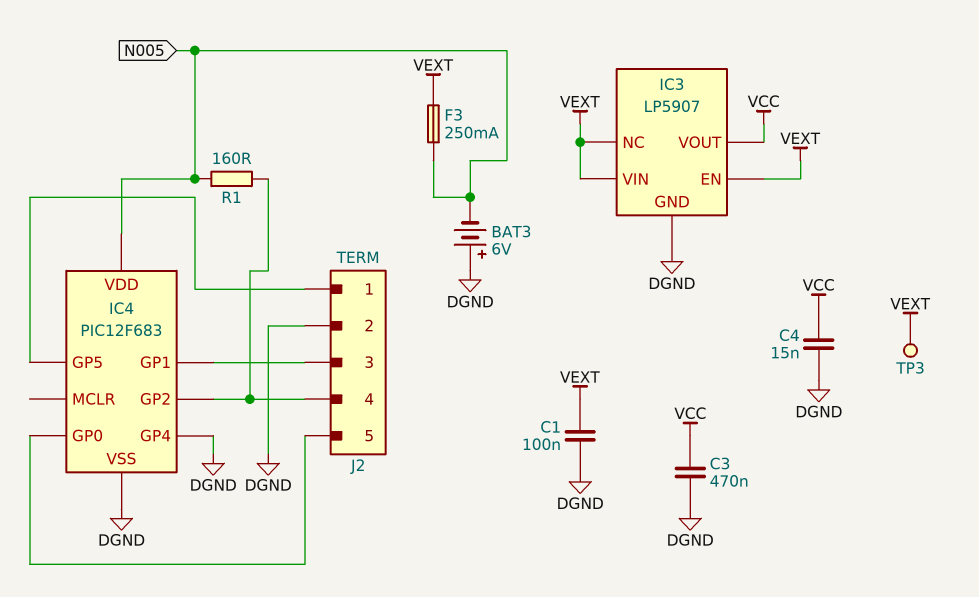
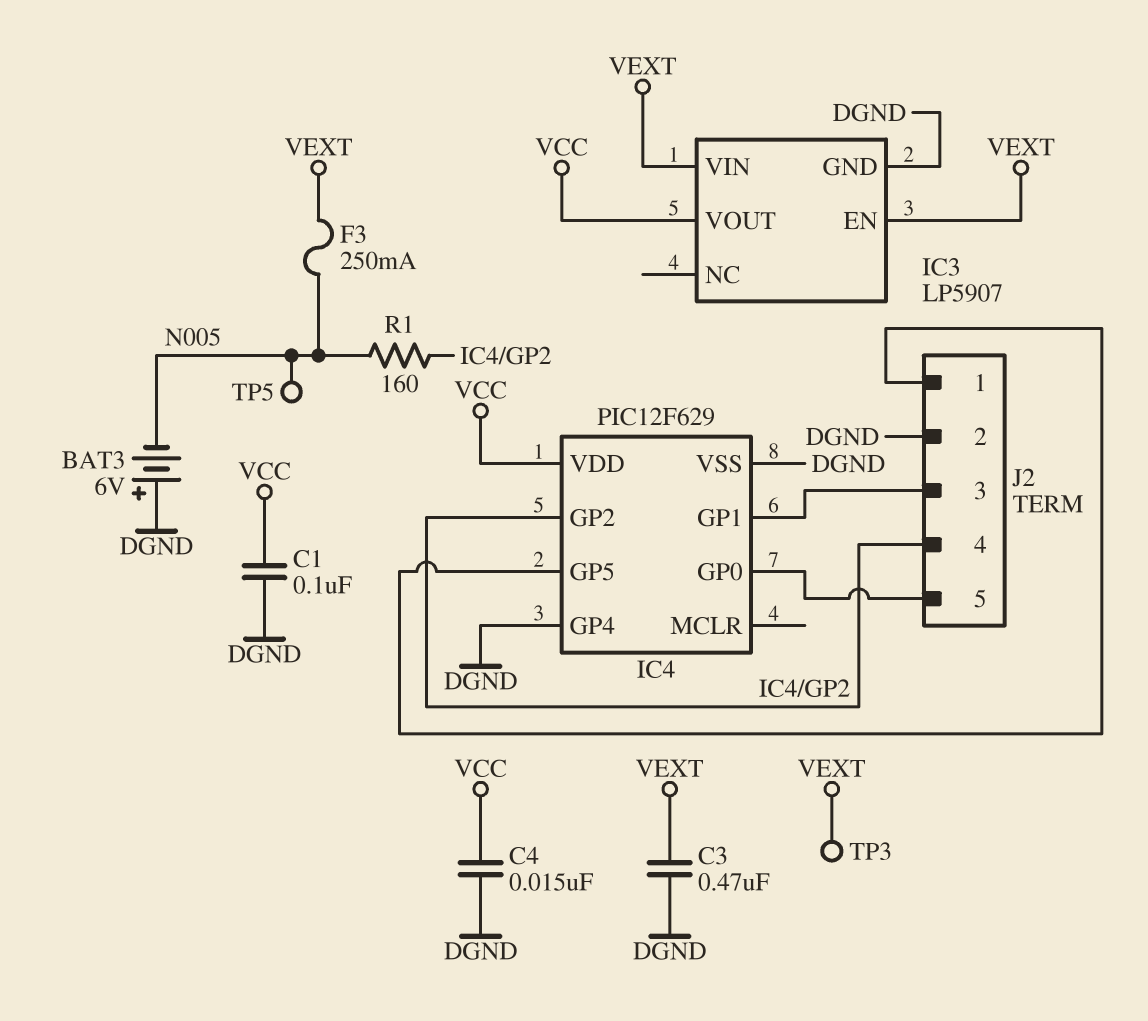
C1: 100nF (DGND, VEXT) -> 100nF (DGND, VCC)
C3: 470nF (DGND, VCC) -> 470nF (DGND, VEXT)
IC3 pin NC: VEXT -> none
IC4: PIC12F683 -> PIC12F629
IC4 pin VDD: N005 -> VCC
TP5: none -> test point (N005)

